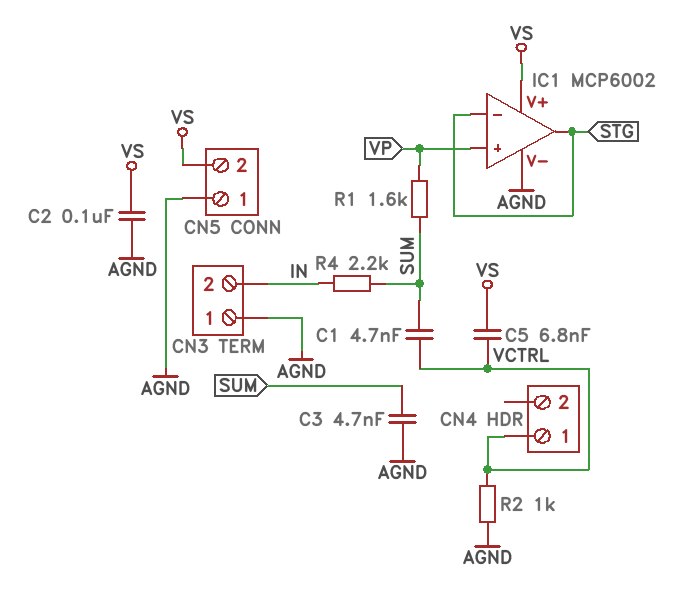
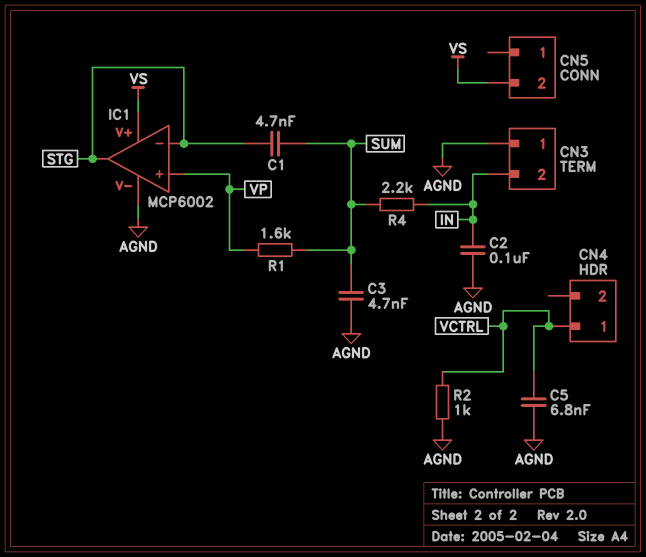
C1: 4.7nF (SUM, VCTRL) -> 4.7nF (STG, SUM)
C2: 100nF (AGND, VS) -> 100nF (AGND, IN)
C5: 6.8nF (VCTRL, VS) -> 6.8nF (AGND, VCTRL)
CN5 pin 1: AGND -> none

